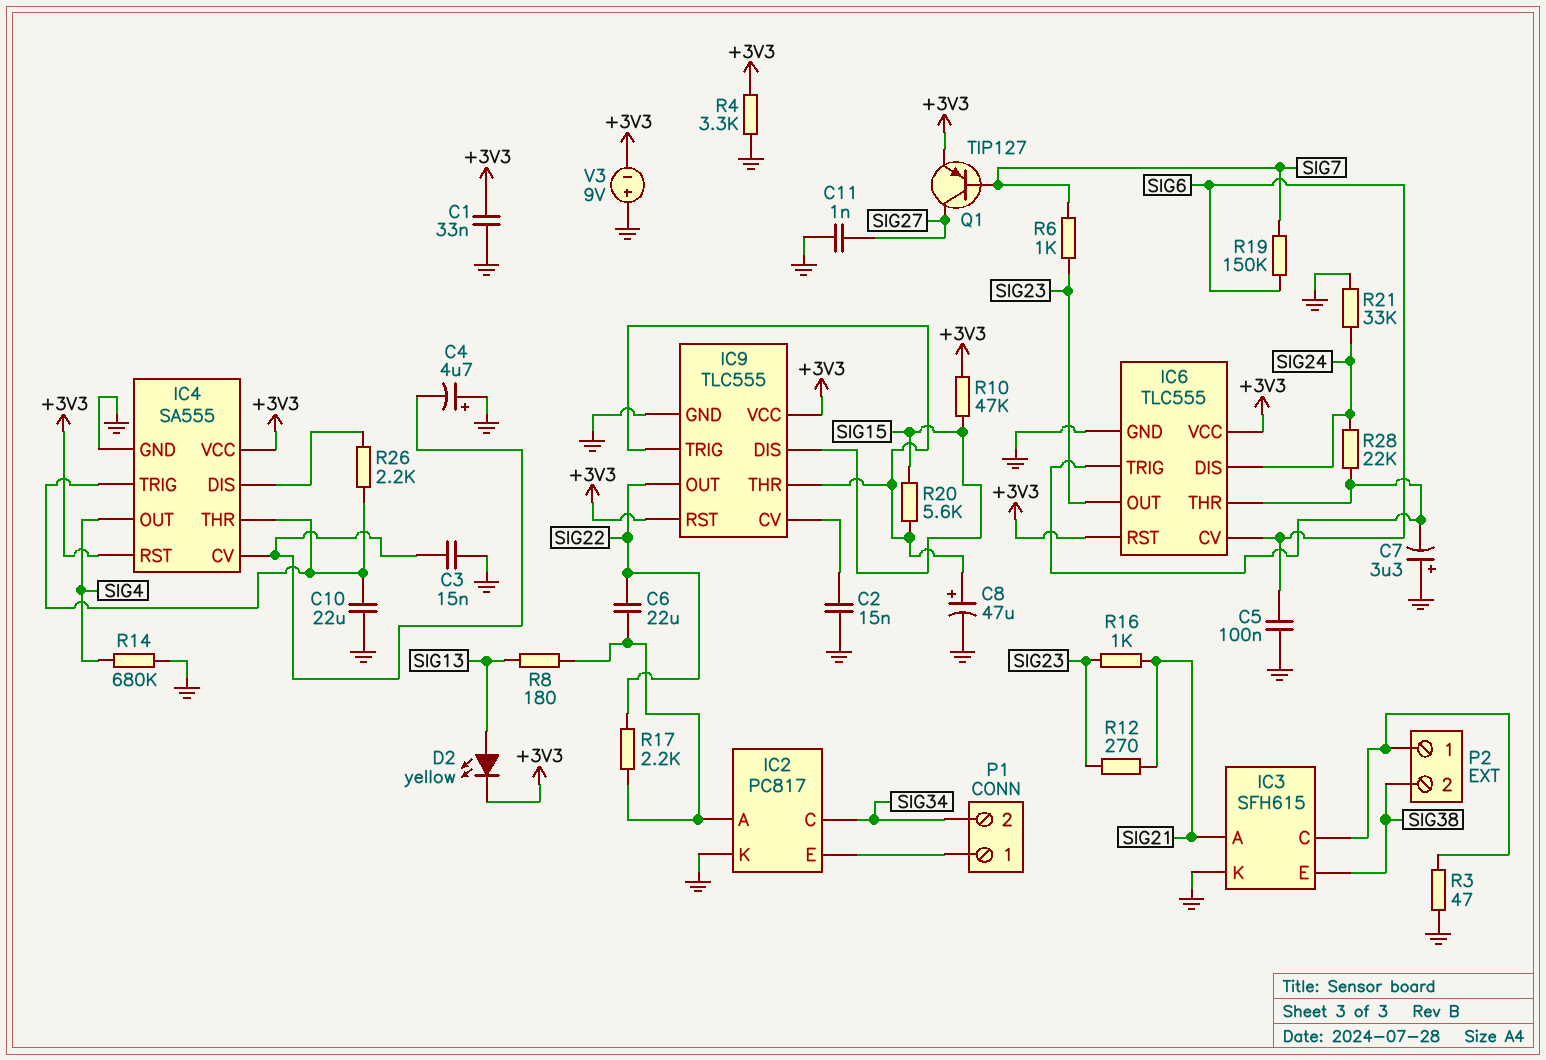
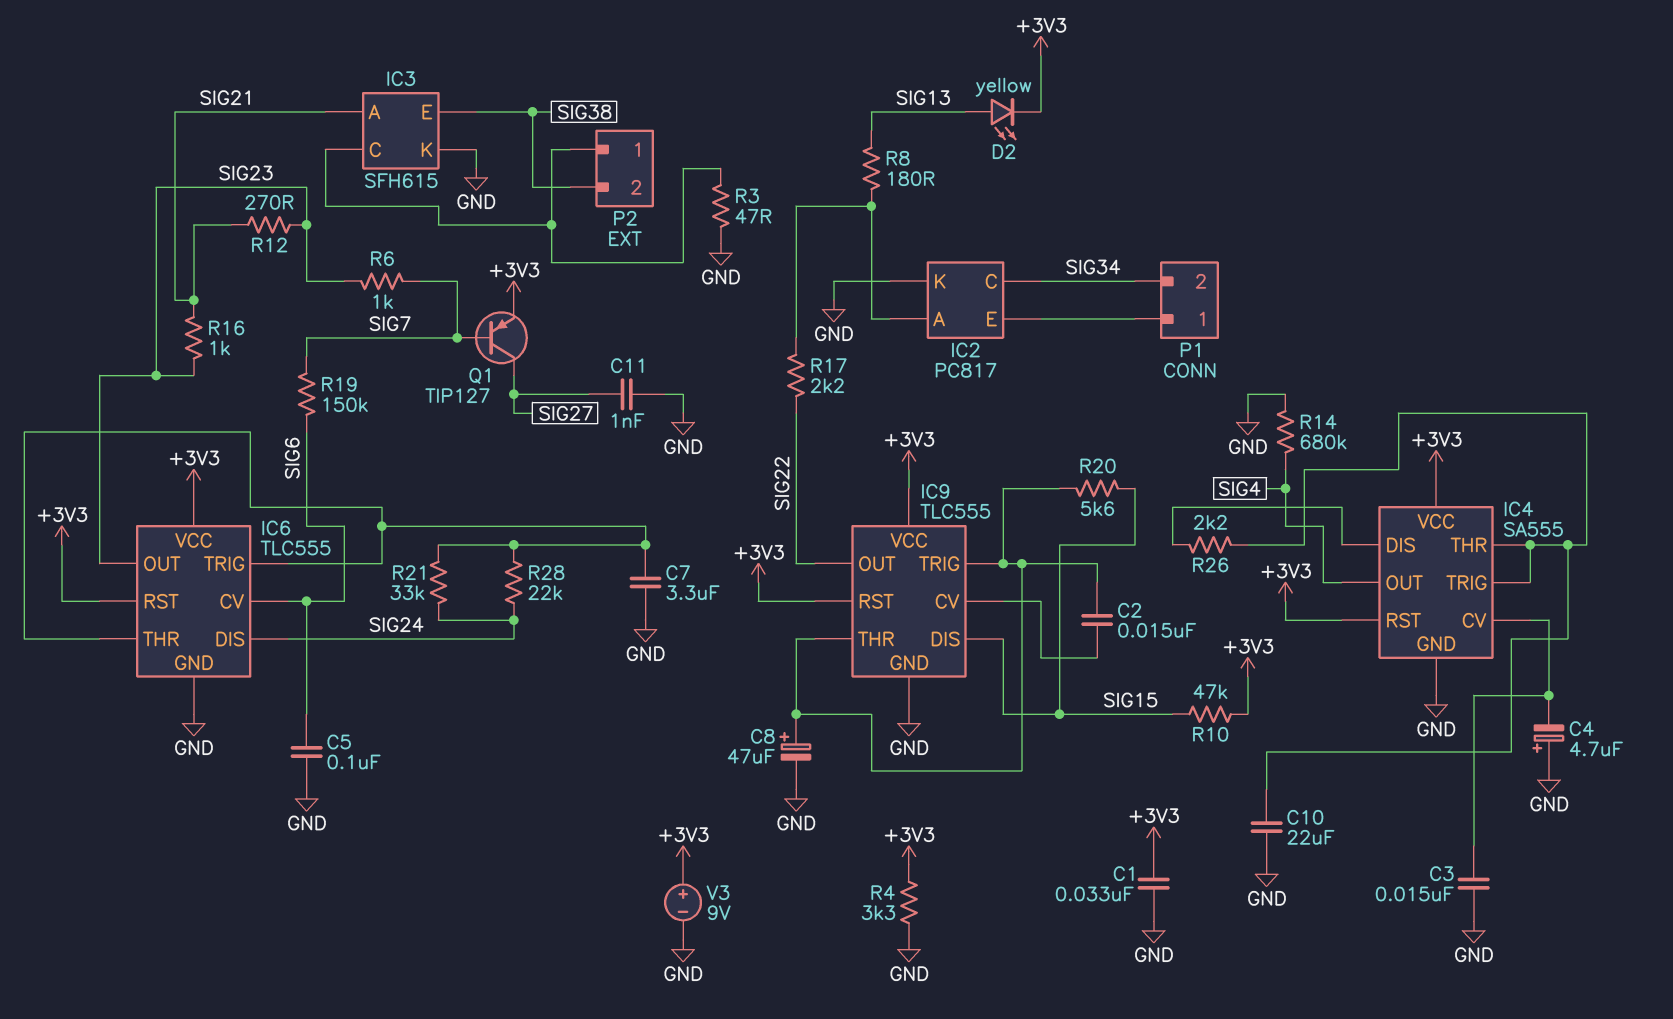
C2: 15nF (GND, IC9/CV) -> 15nF (IC9/CV, IC9/THR)
C6: 22uF (IC2/A, SIG22) -> none
C7: 3.3uF (plus GND, minus IC6/THR) -> 3.3uF (GND, IC6/THR)
R21: 33k (GND, SIG24) -> 33k (IC6/THR, SIG24)
V3: 9V (plus GND, minus +3V3) -> 9V (plus +3V3, minus GND)

